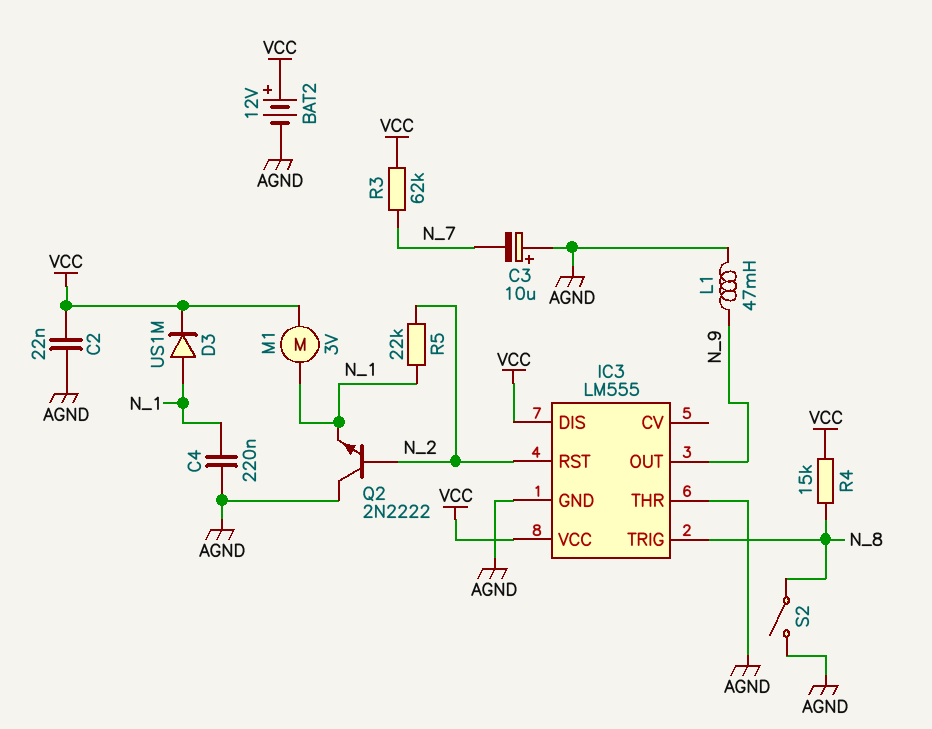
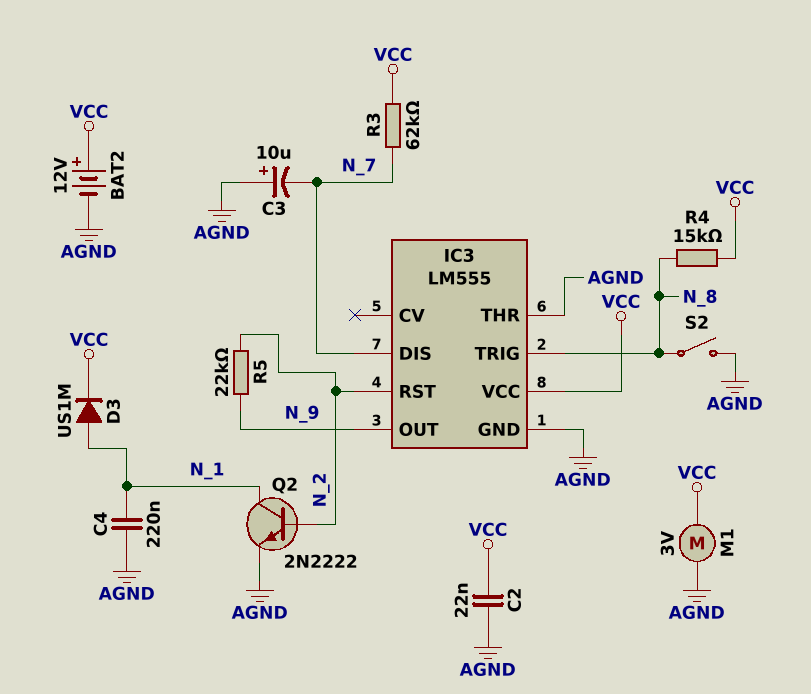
IC3 pin DIS: VCC -> N_7
L1: 47mH (AGND, N_9) -> none
M1: motor 3V (N_1, VCC) -> motor 3V (AGND, VCC)
Q2: NPN 2N2222 (B N_2, C AGND, E N_1) -> NPN 2N2222 (B N_2, C N_1, E AGND)
R5: 22k (N_1, N_2) -> 22k (N_2, N_9)

